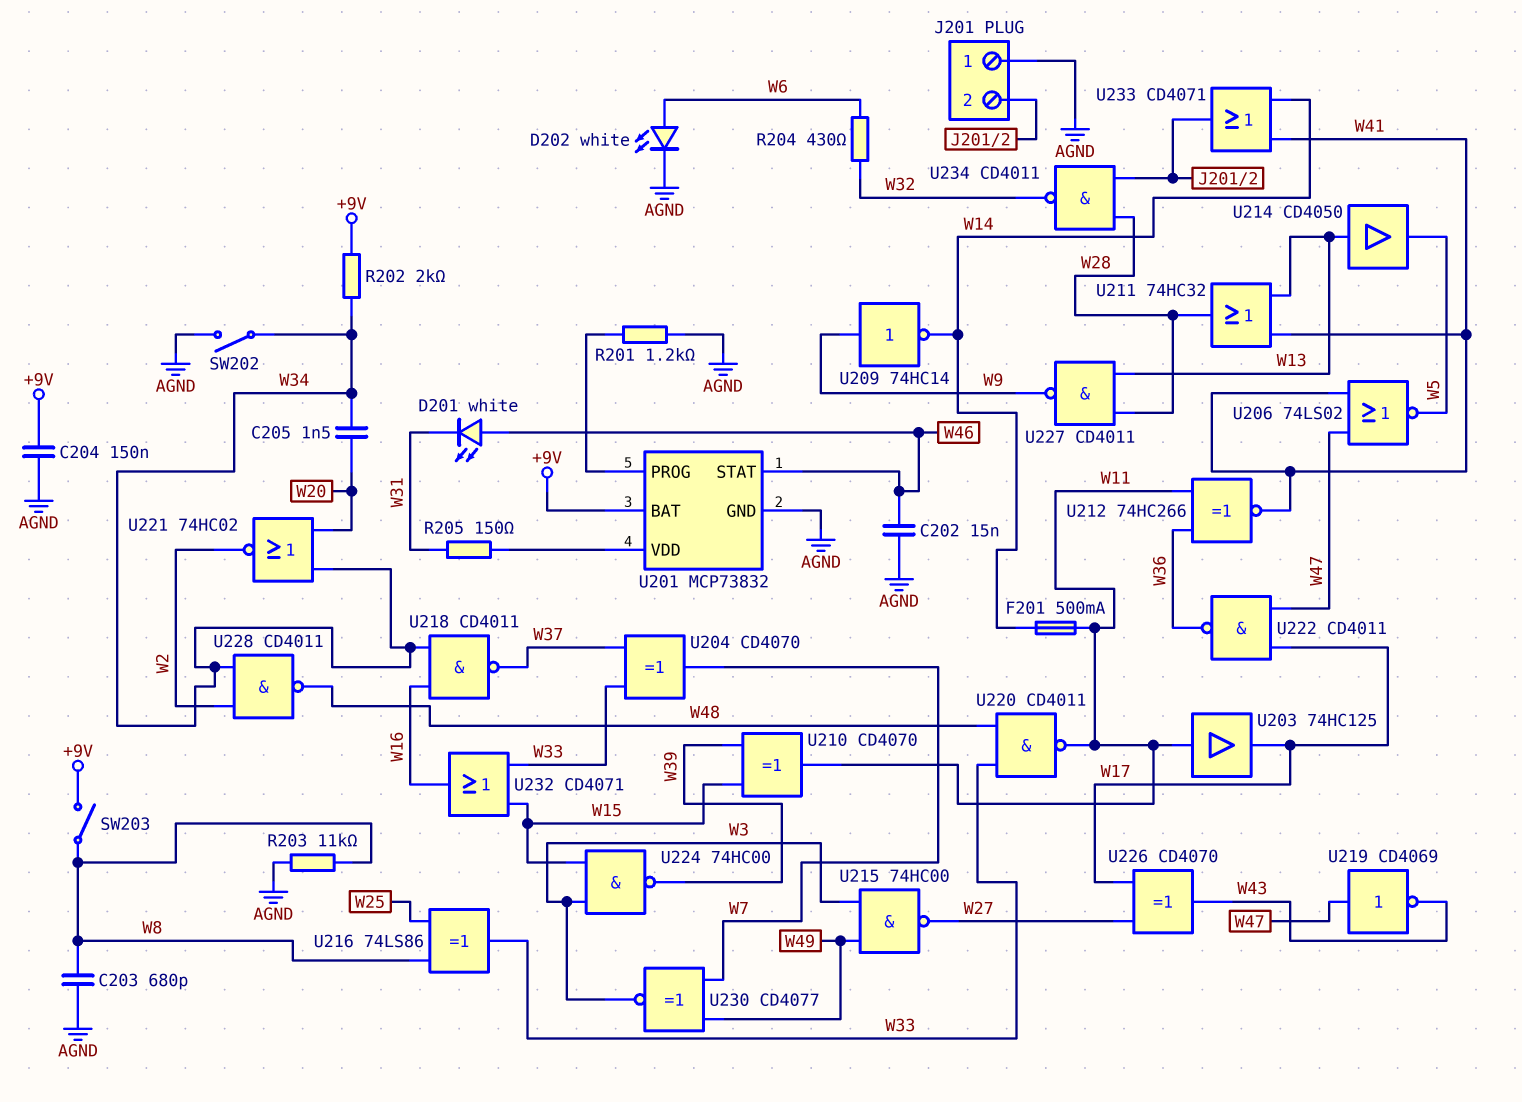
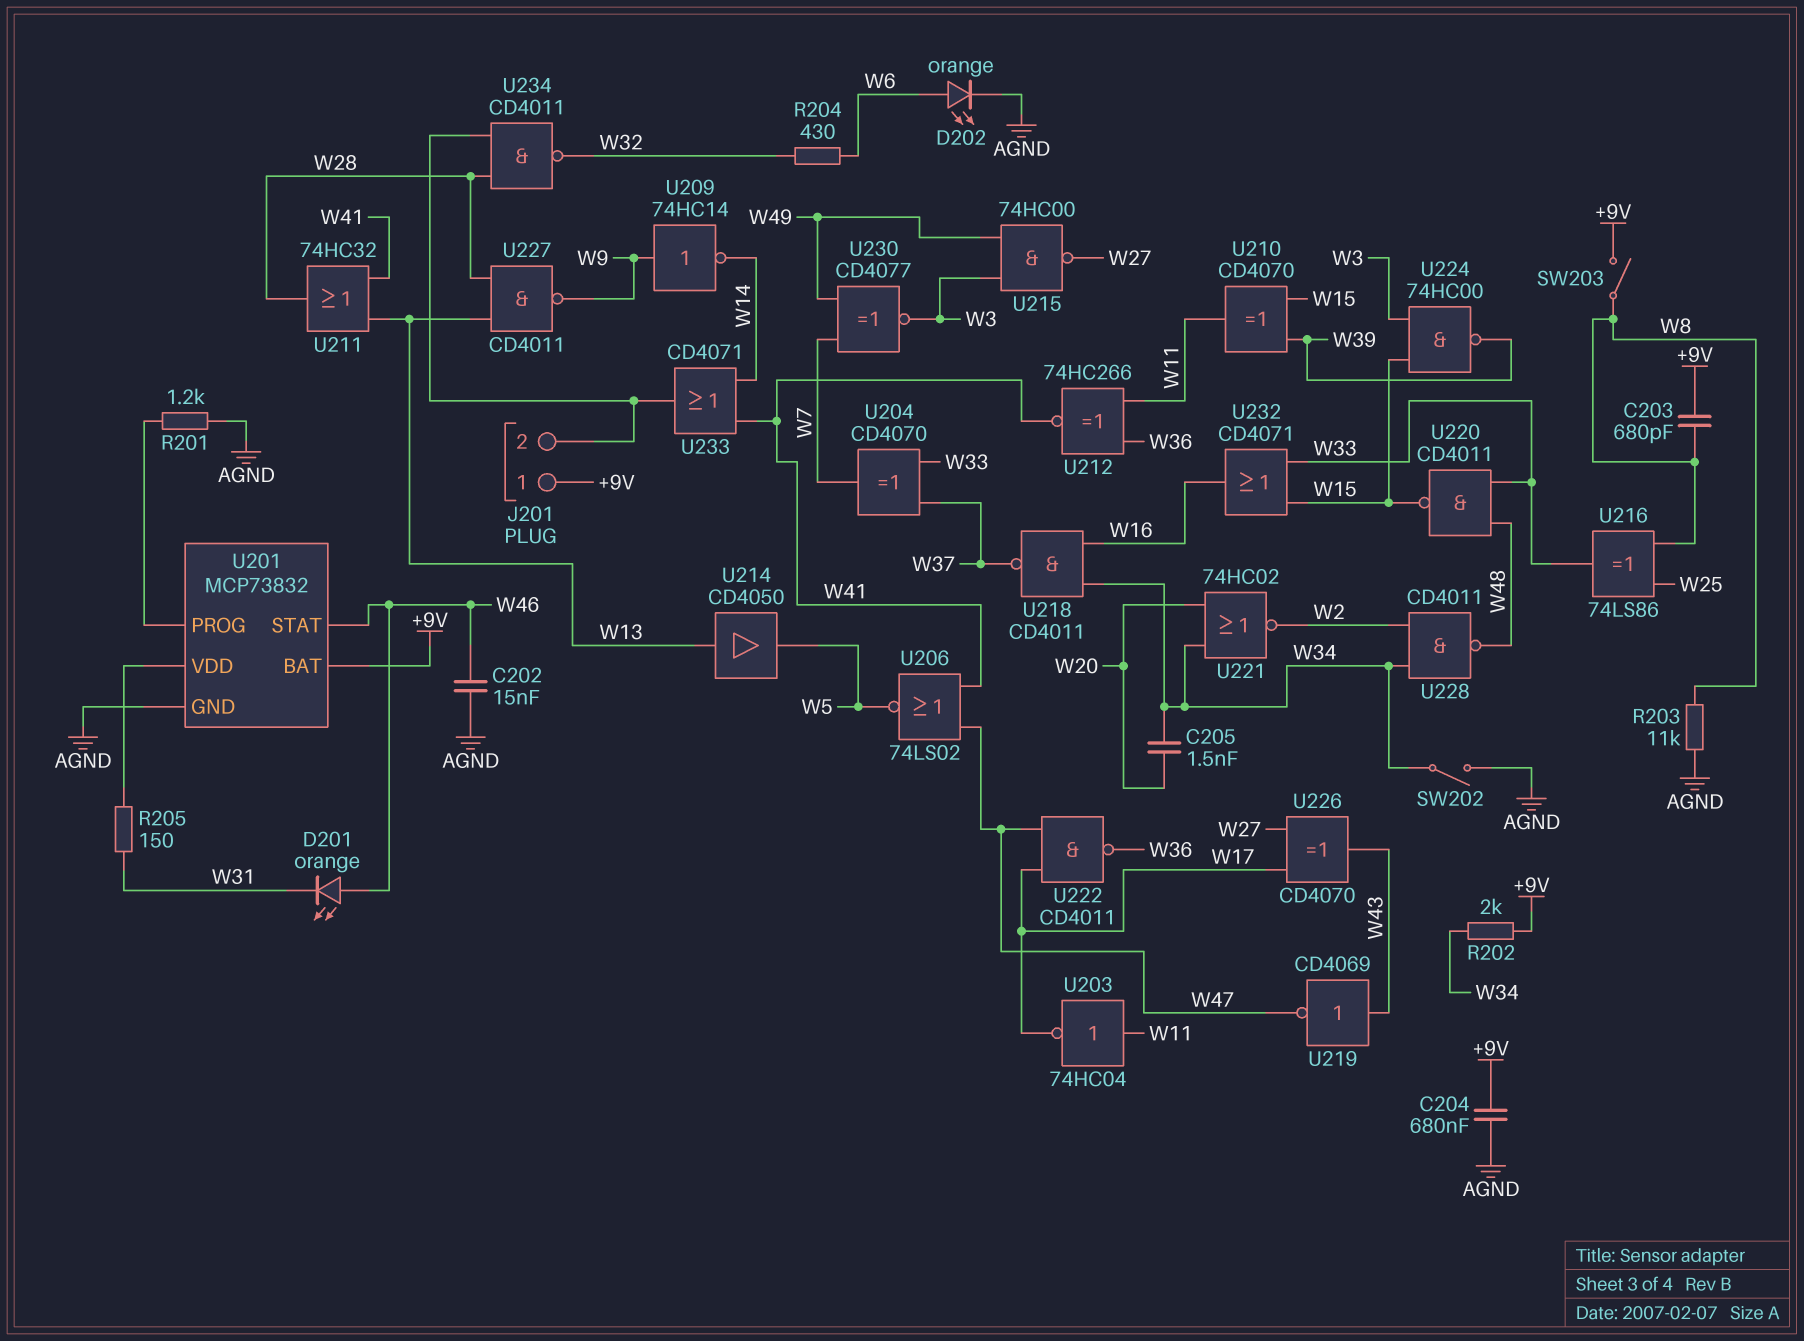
C203: 680pF (AGND, W8) -> 680pF (+9V, W8)
C204: 150nF (+9V, AGND) -> 680nF (+9V, AGND)
D201: LED white (A W46, K W31) -> LED orange (A W46, K W31)
D202: LED white (A W6, K AGND) -> LED orange (A W6, K AGND)
F201: 500mA (W11, W14) -> none
J201 pin 1: AGND -> +9V
U203: buffer 74HC125 (in W11, out W17) -> NOT 74HC04 (in W11, out W17)
U219: NOT CD4069 (in W47, out W43) -> NOT CD4069 (in W43, out W47)
U220: NAND CD4011 (in W33, in W48, out W11) -> NAND CD4011 (in W33, in W48, out W15)

